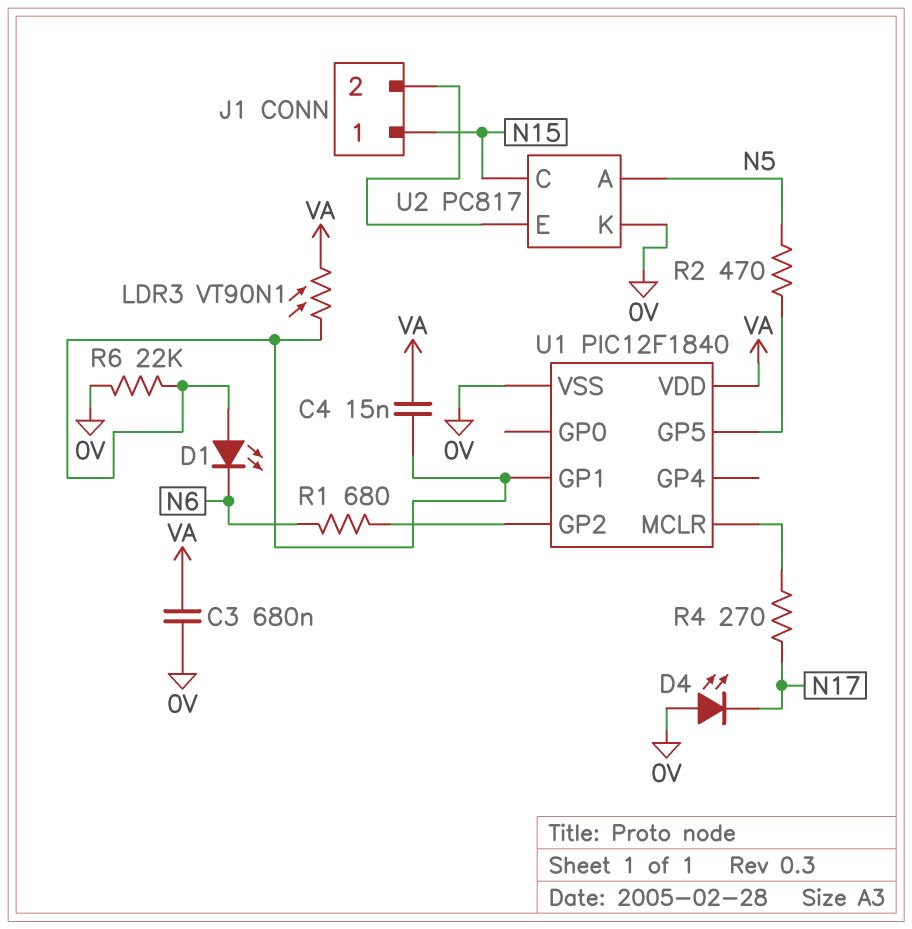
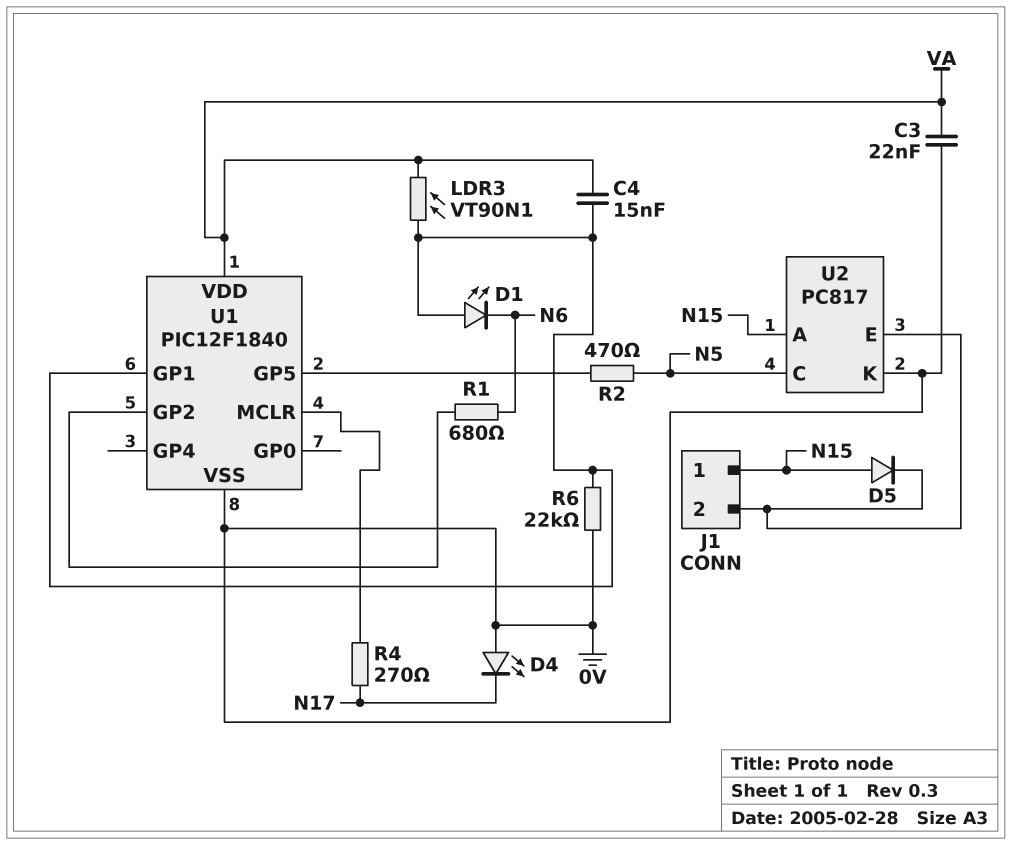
C3: 680nF (0V, VA) -> 22nF (0V, VA)
D5: none -> diode (A N15, K J1/2)
U2 pin A: N5 -> N15
U2 pin C: N15 -> N5

